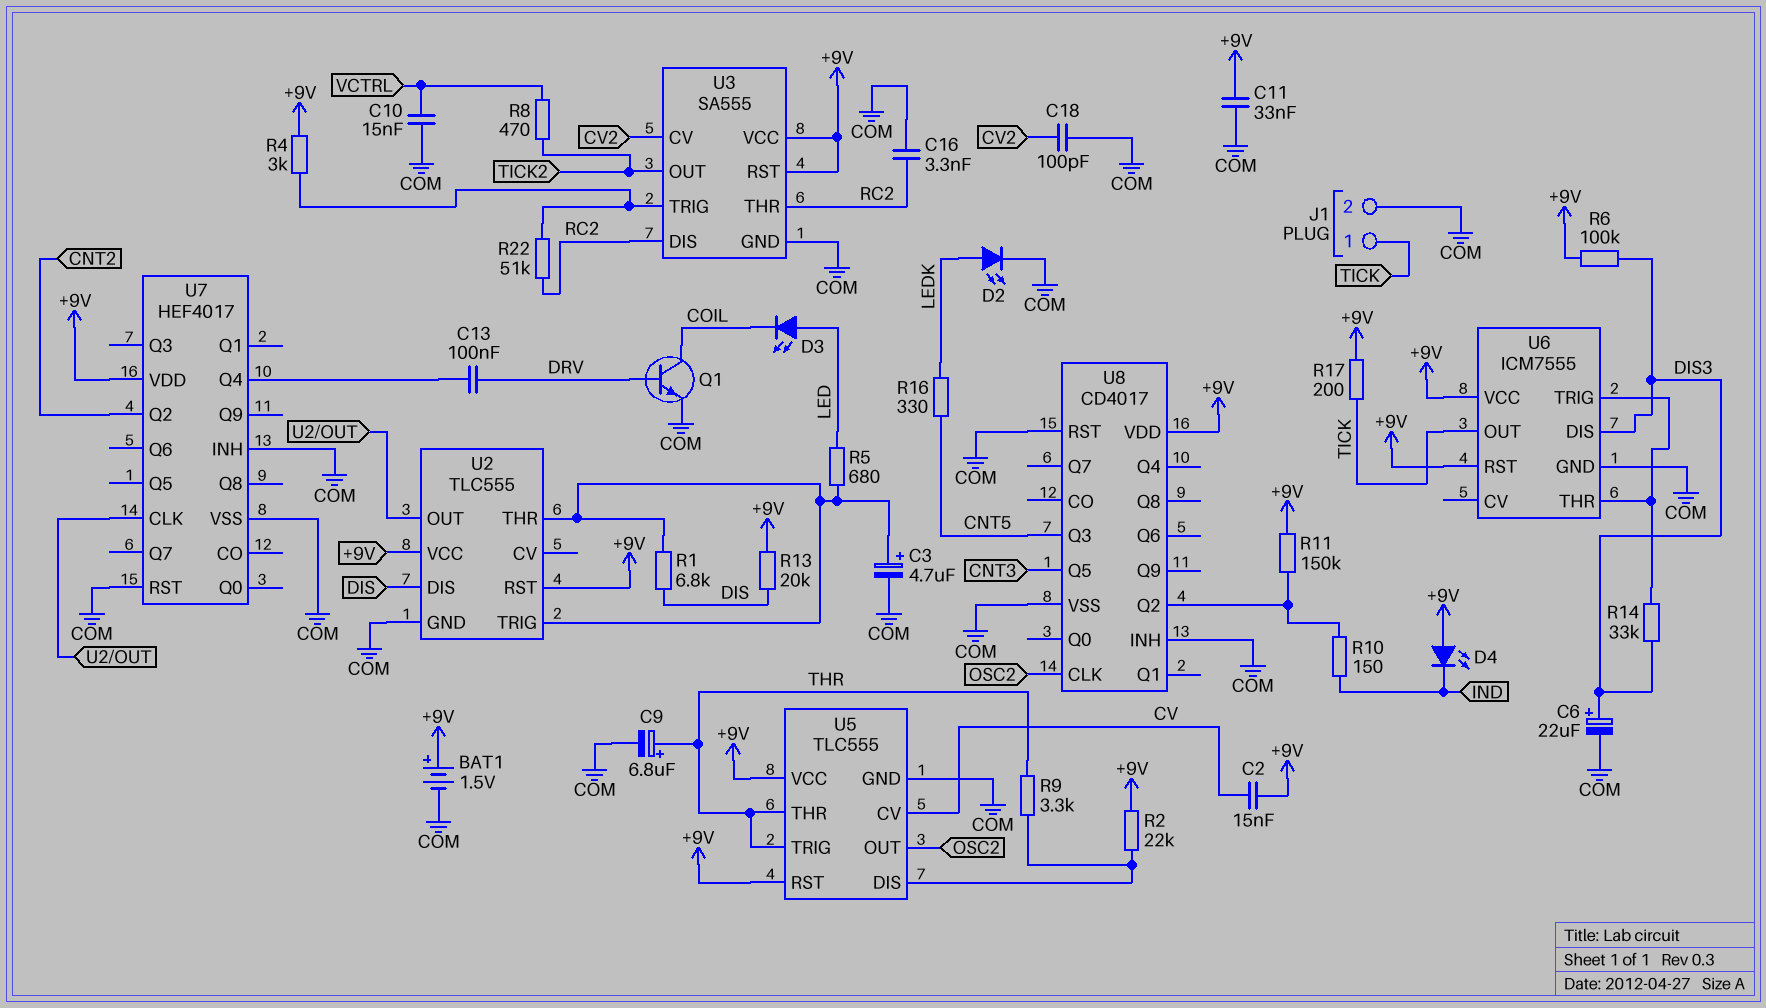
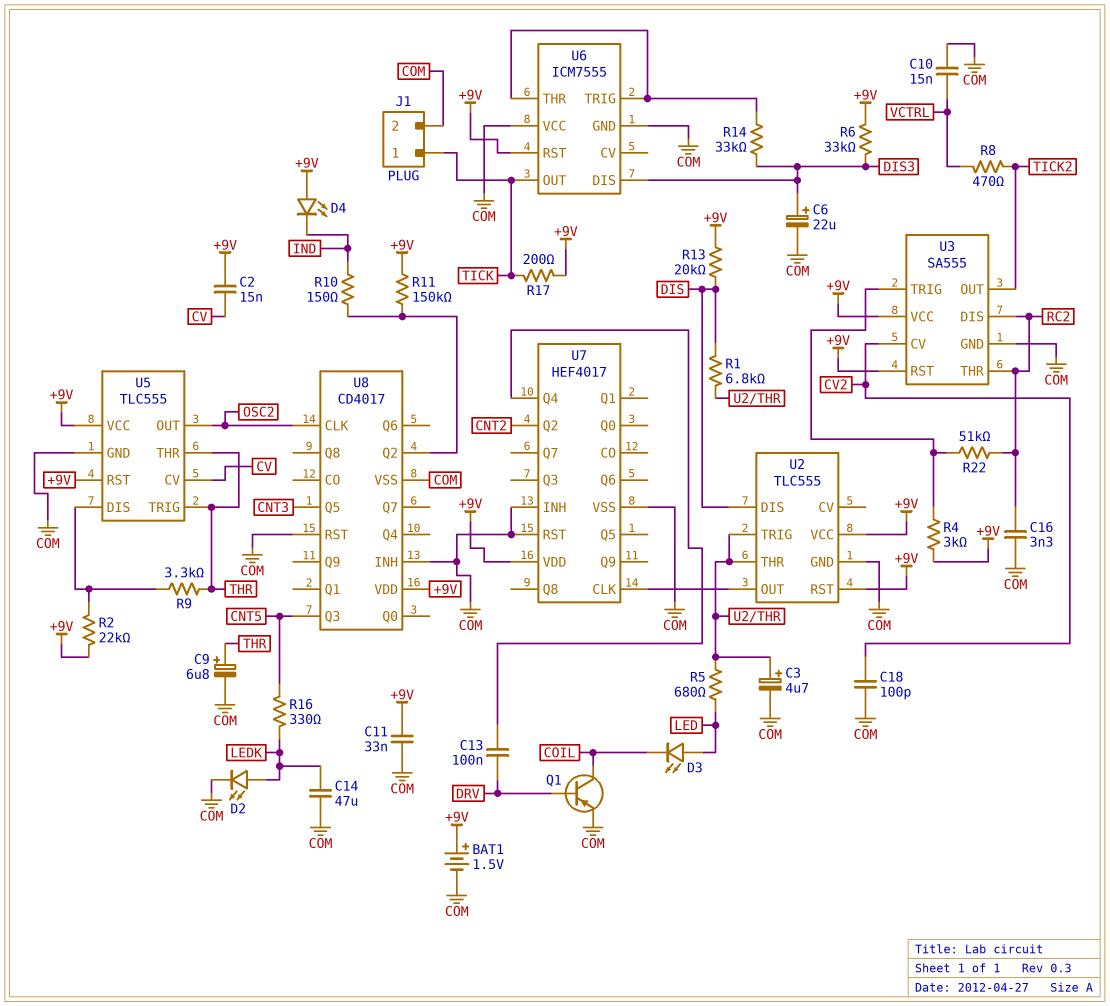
C14: none -> 47uF (COM, LEDK)
Q1: NPN (B DRV, C COIL, E COM) -> PNP (B DRV, C COIL, E COM)
R6: 100k (+9V, DIS3) -> 33k (+9V, DIS3)
U6 pin VCC: +9V -> COM

